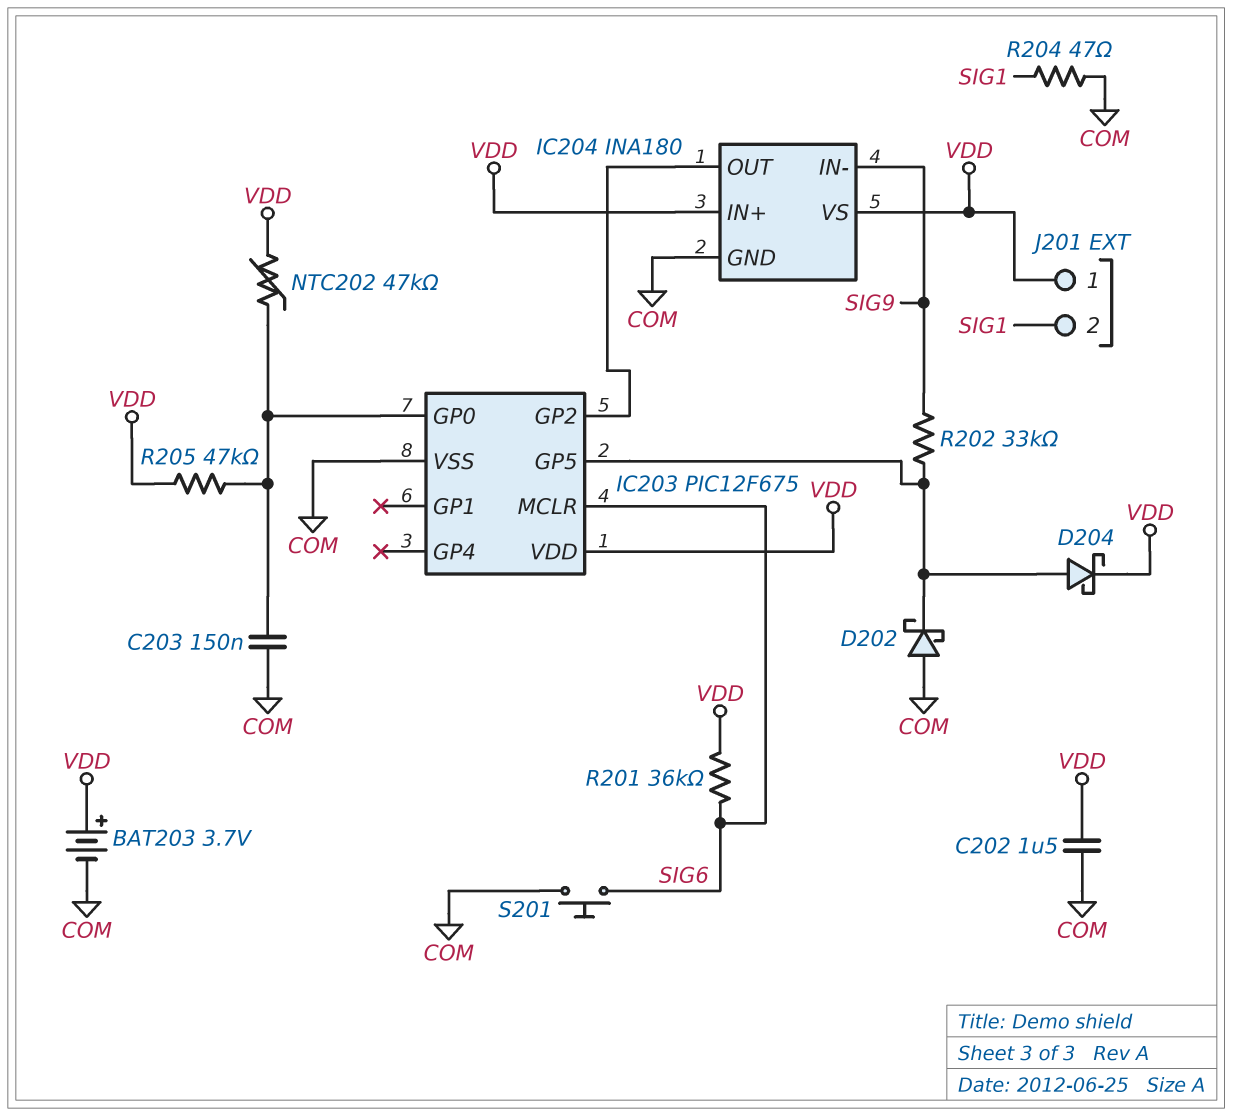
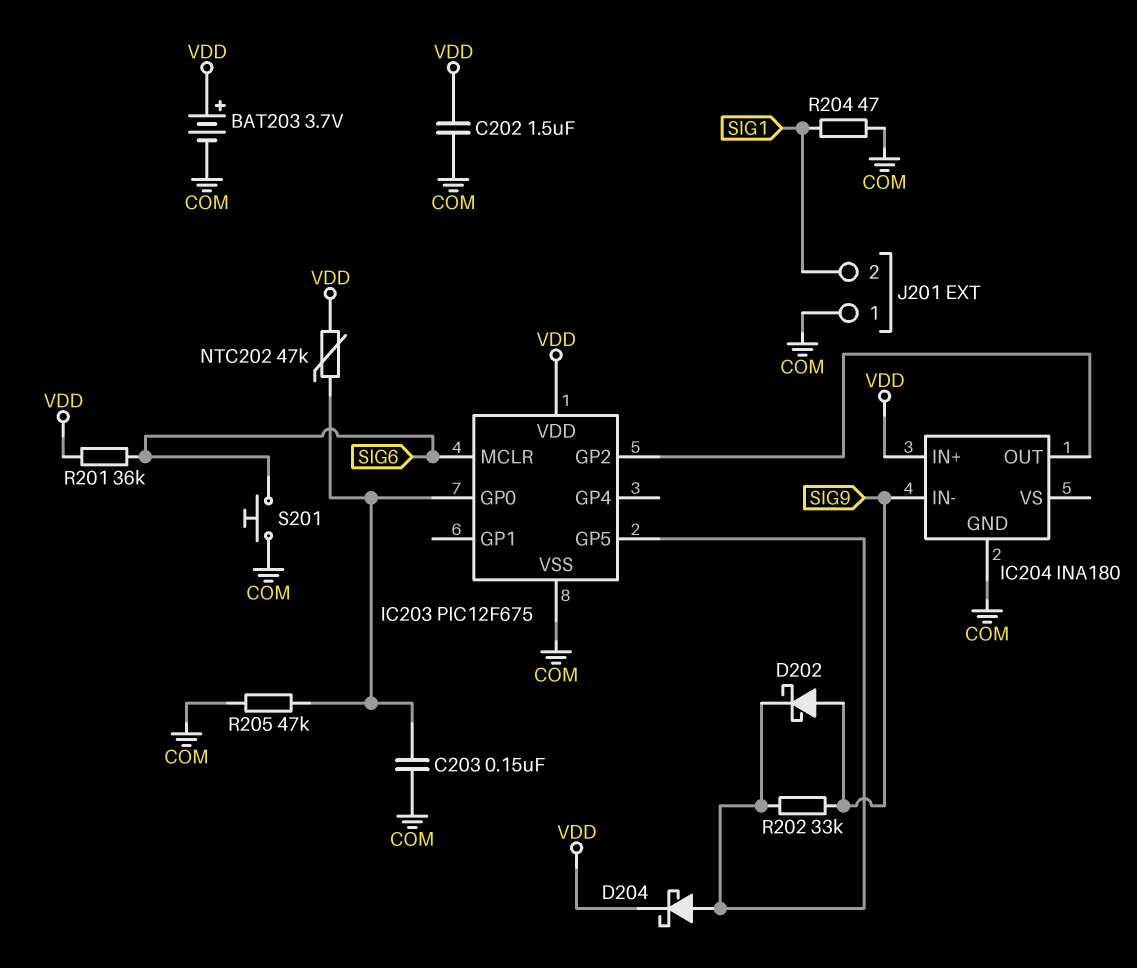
D202: schottky (A COM, K IC203/GP5) -> schottky (A SIG9, K IC203/GP5)
IC204 pin VS: VDD -> none
J201 pin 1: VDD -> COM
R205: 47k (IC203/GP0, VDD) -> 47k (COM, IC203/GP0)

